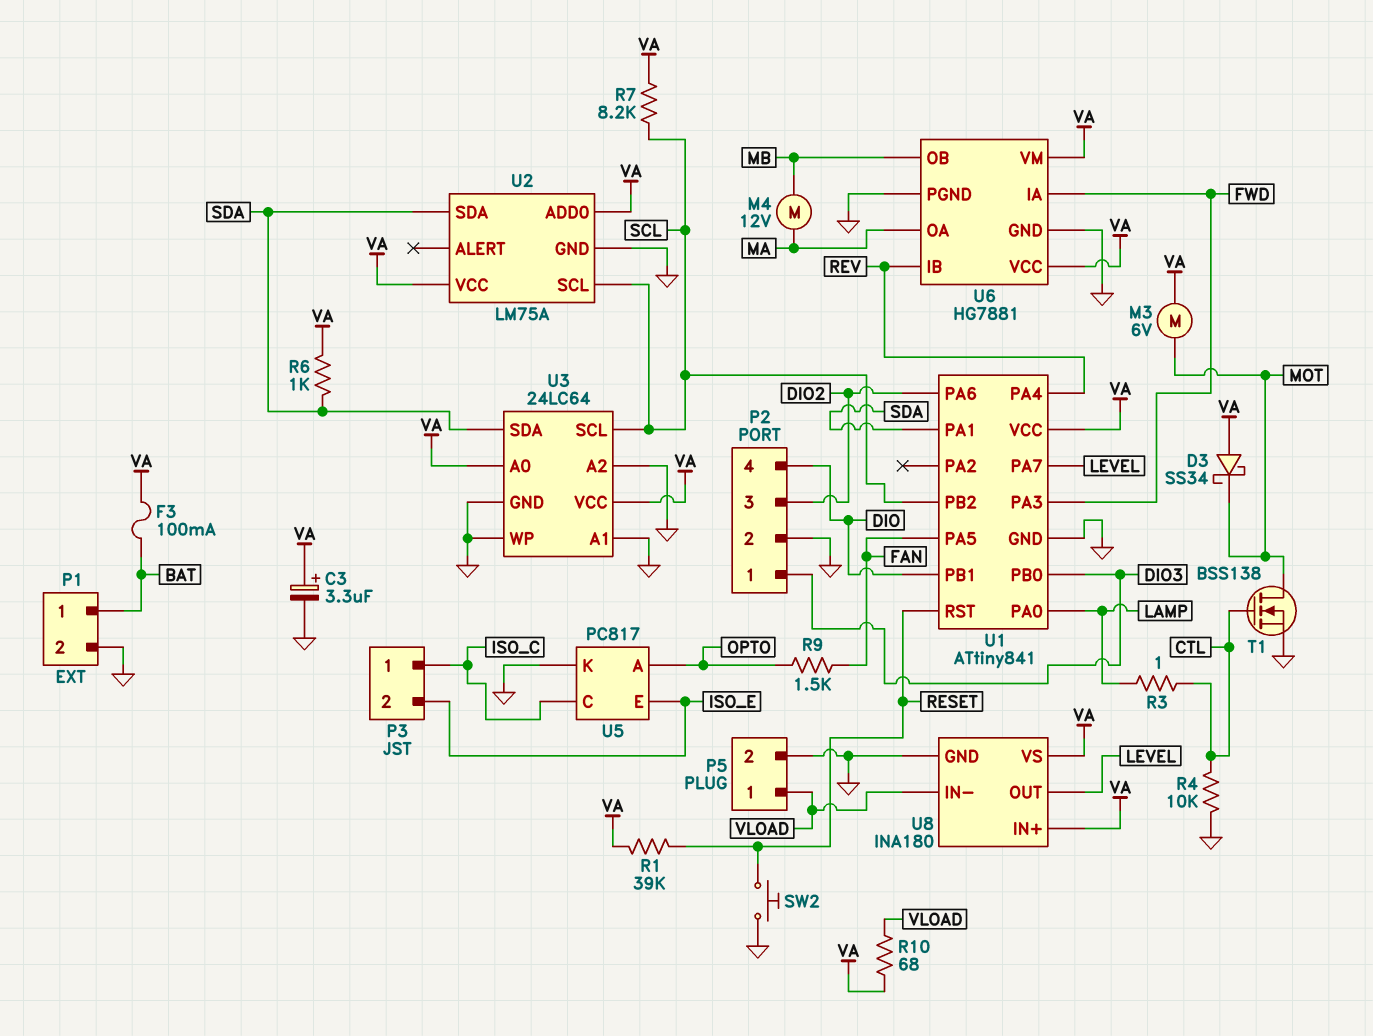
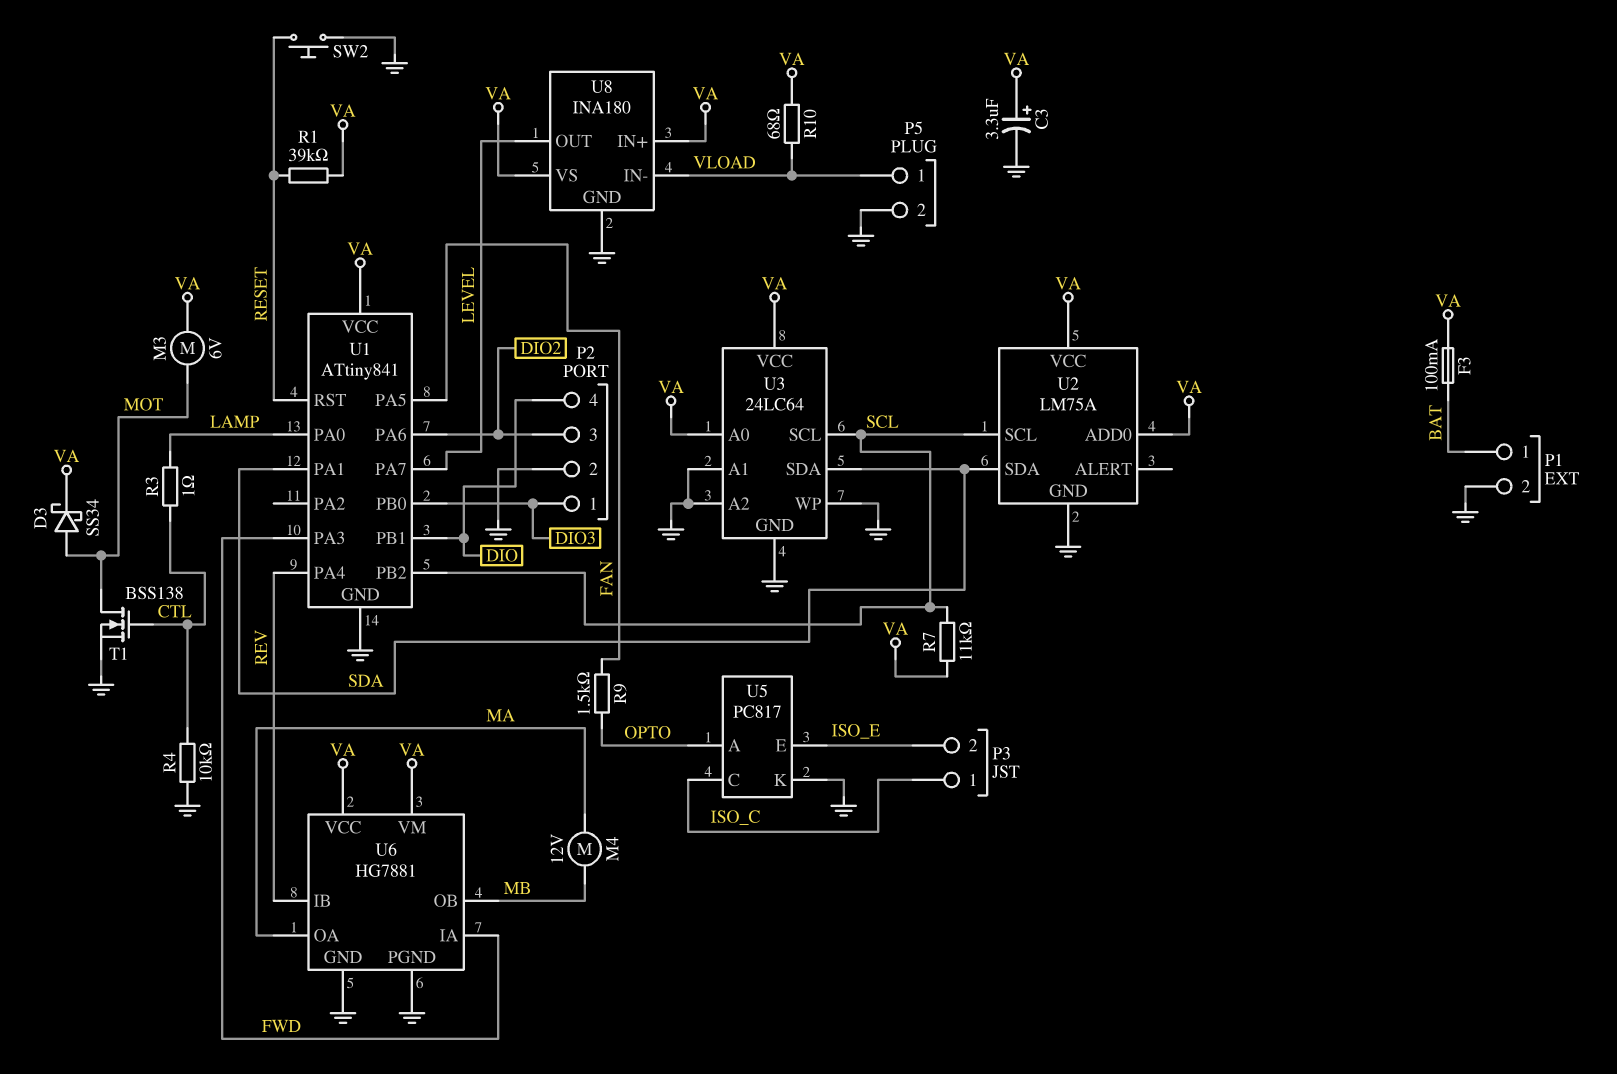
D3: schottky SS34 (A VA, K MOT) -> schottky SS34 (A MOT, K VA)
R6: 1k (SDA, VA) -> none
R7: 8.2k (SCL, VA) -> 11k (SCL, VA)

